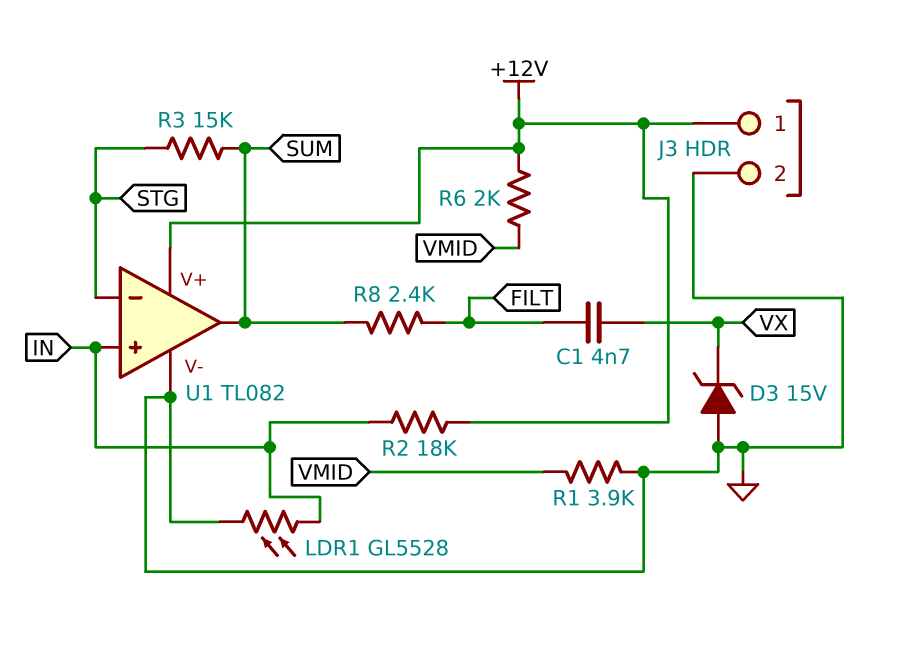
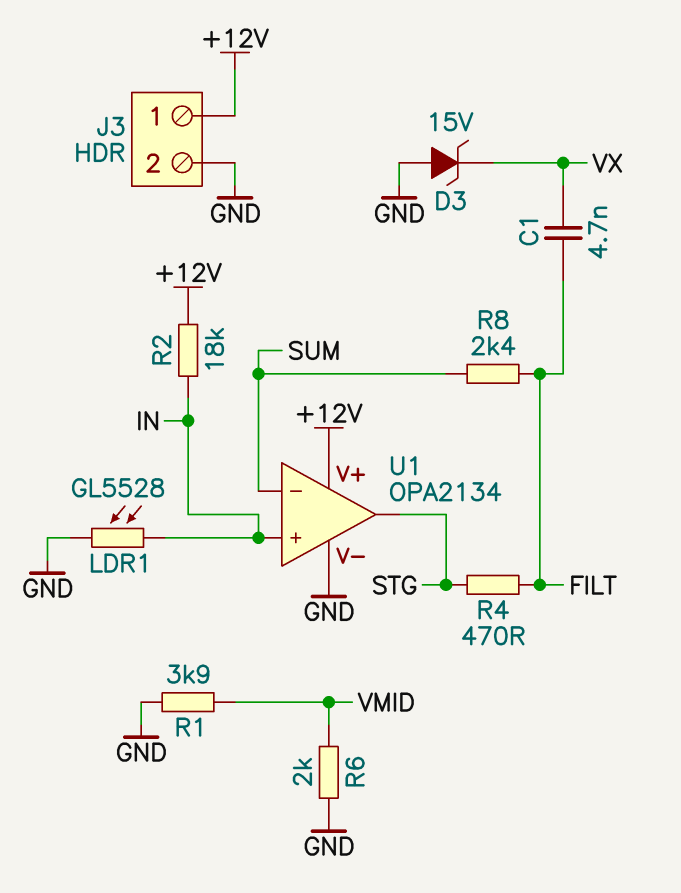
R3: 15k (STG, SUM) -> none
R4: none -> 470 (FILT, STG)
R6: 2k (+12V, VMID) -> 2k (GND, VMID)
U1: TL082 -> OPA2134
U1 pin in-: STG -> SUM
U1 pin out: SUM -> STG

